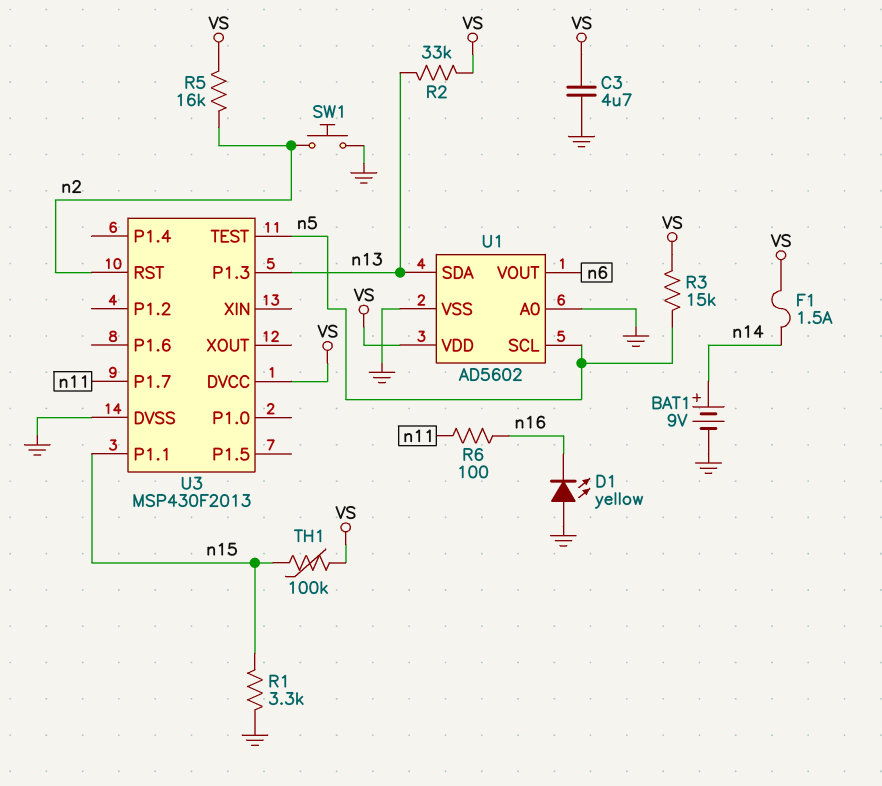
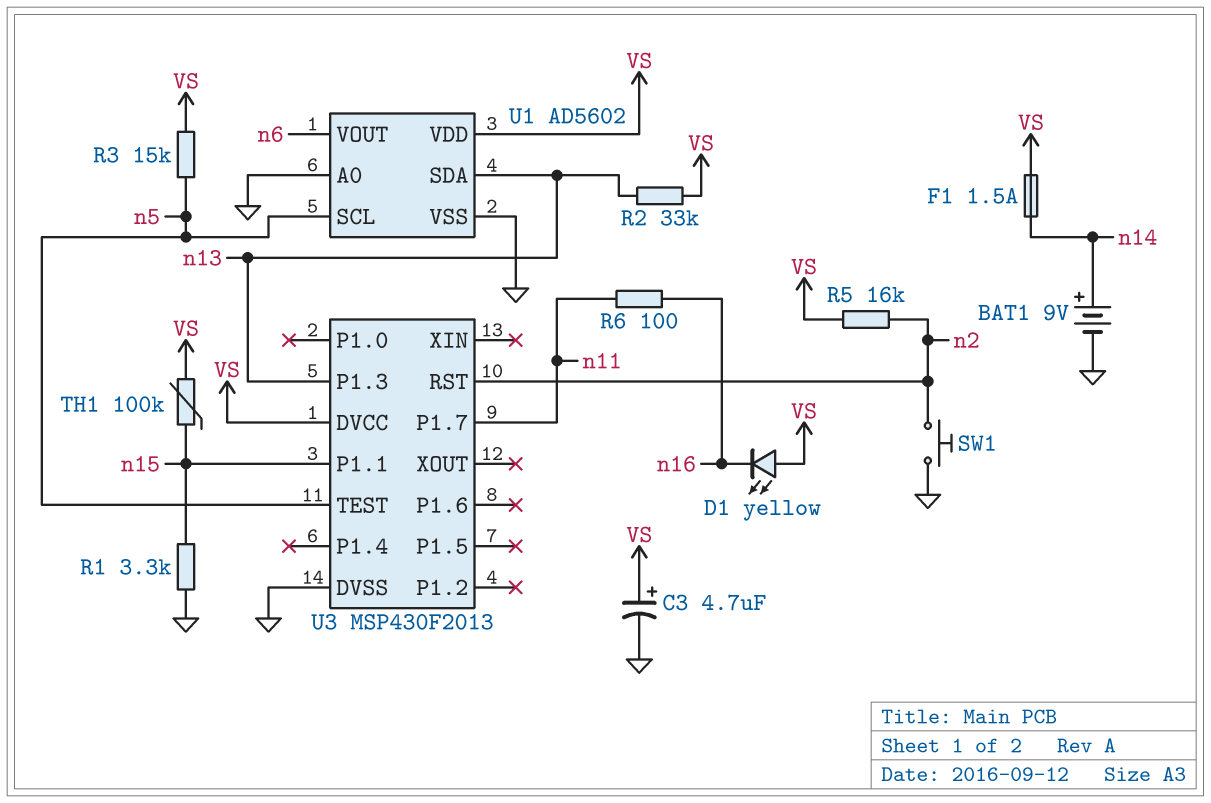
C3: 4.7uF (GND, VS) -> 4.7uF (plus VS, minus GND)
D1: LED yellow (A GND, K n16) -> LED yellow (A VS, K n16)

